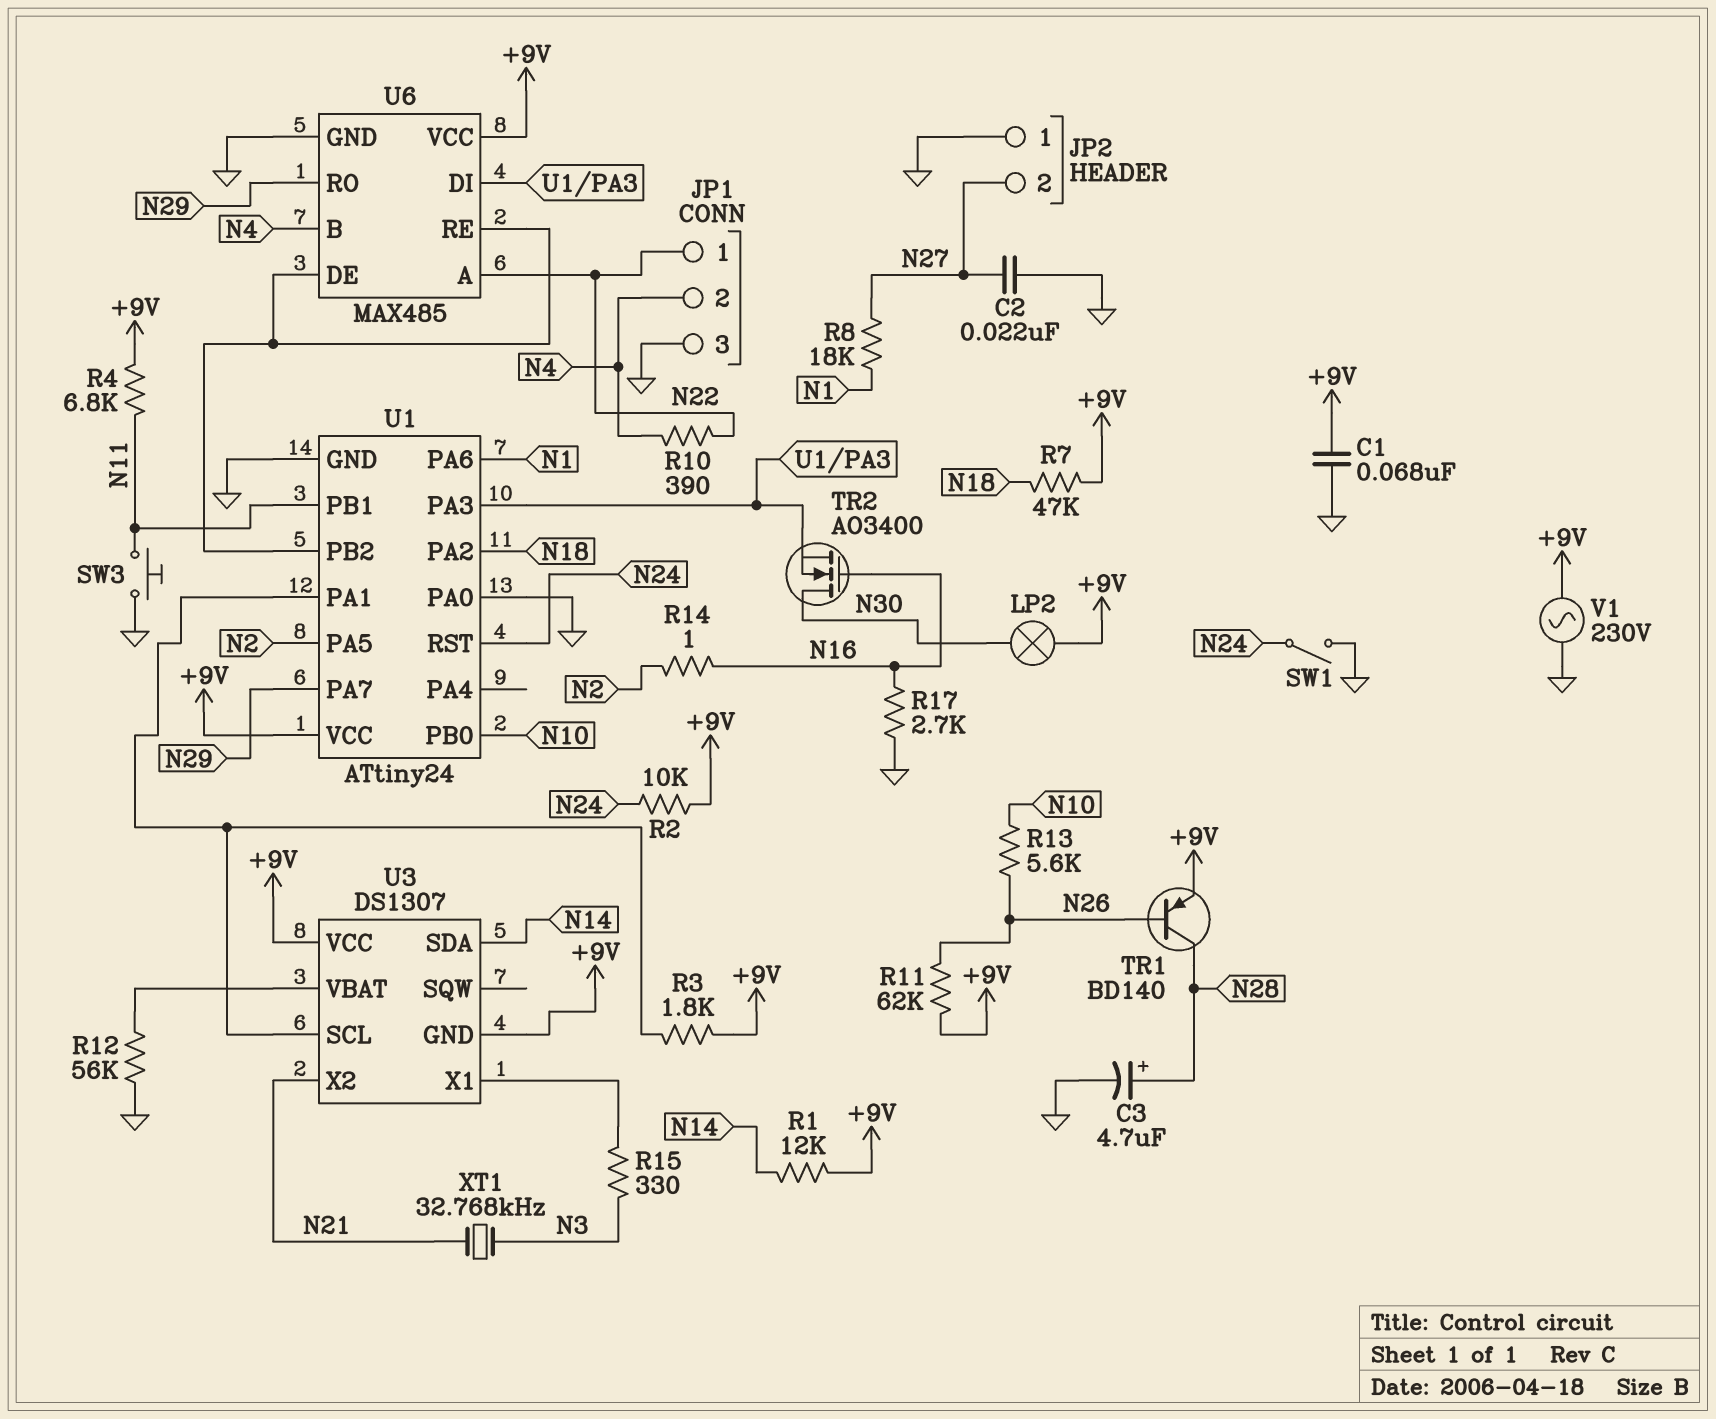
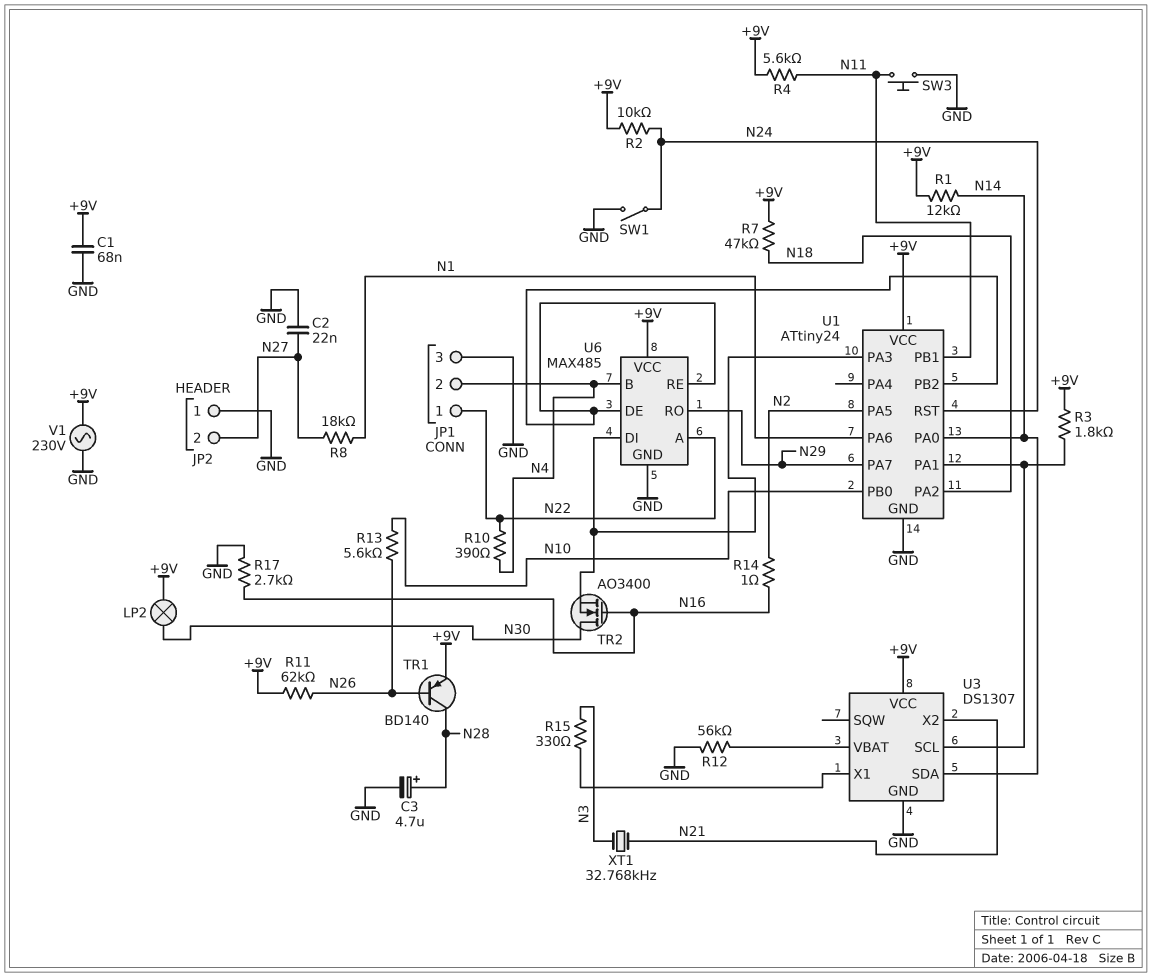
R4: 6.8k (+9V, N11) -> 5.6k (+9V, N11)
U1 pin PA0: GND -> N14
U3 pin GND: +9V -> GND

